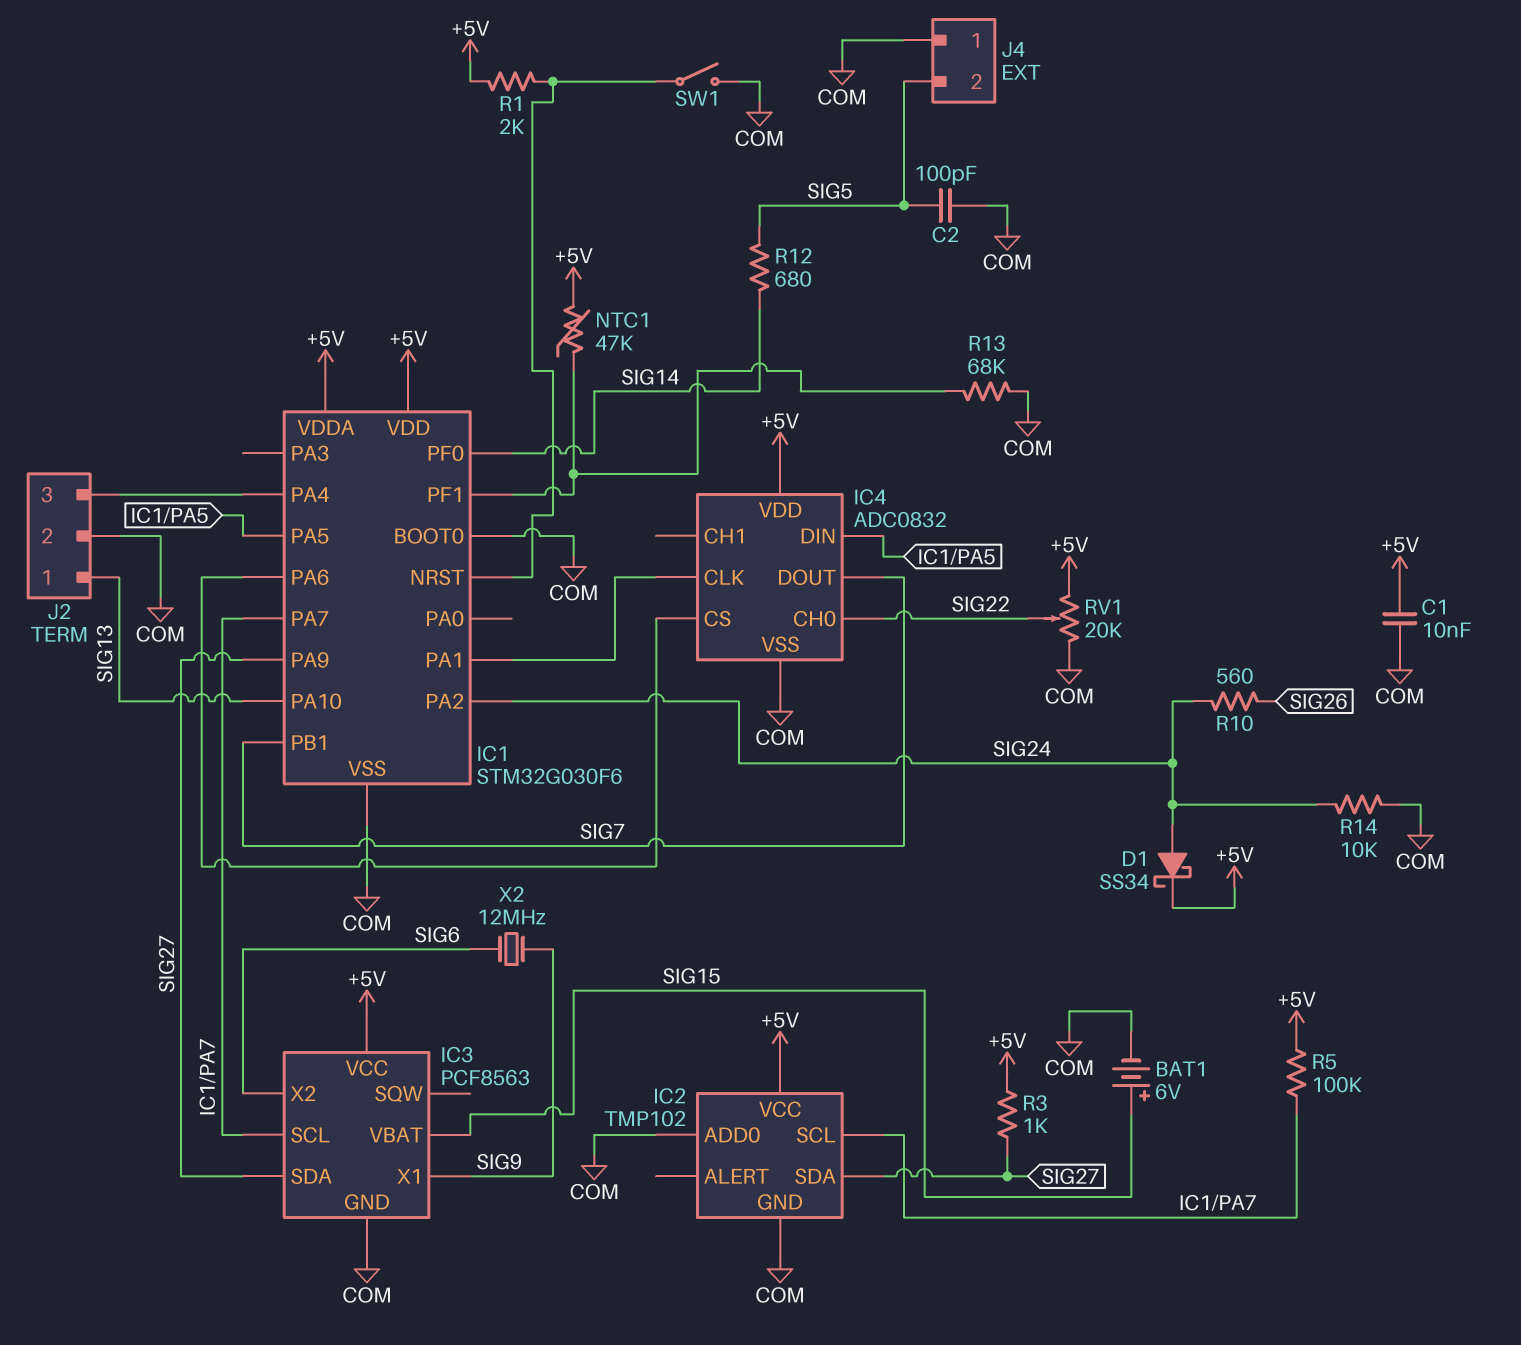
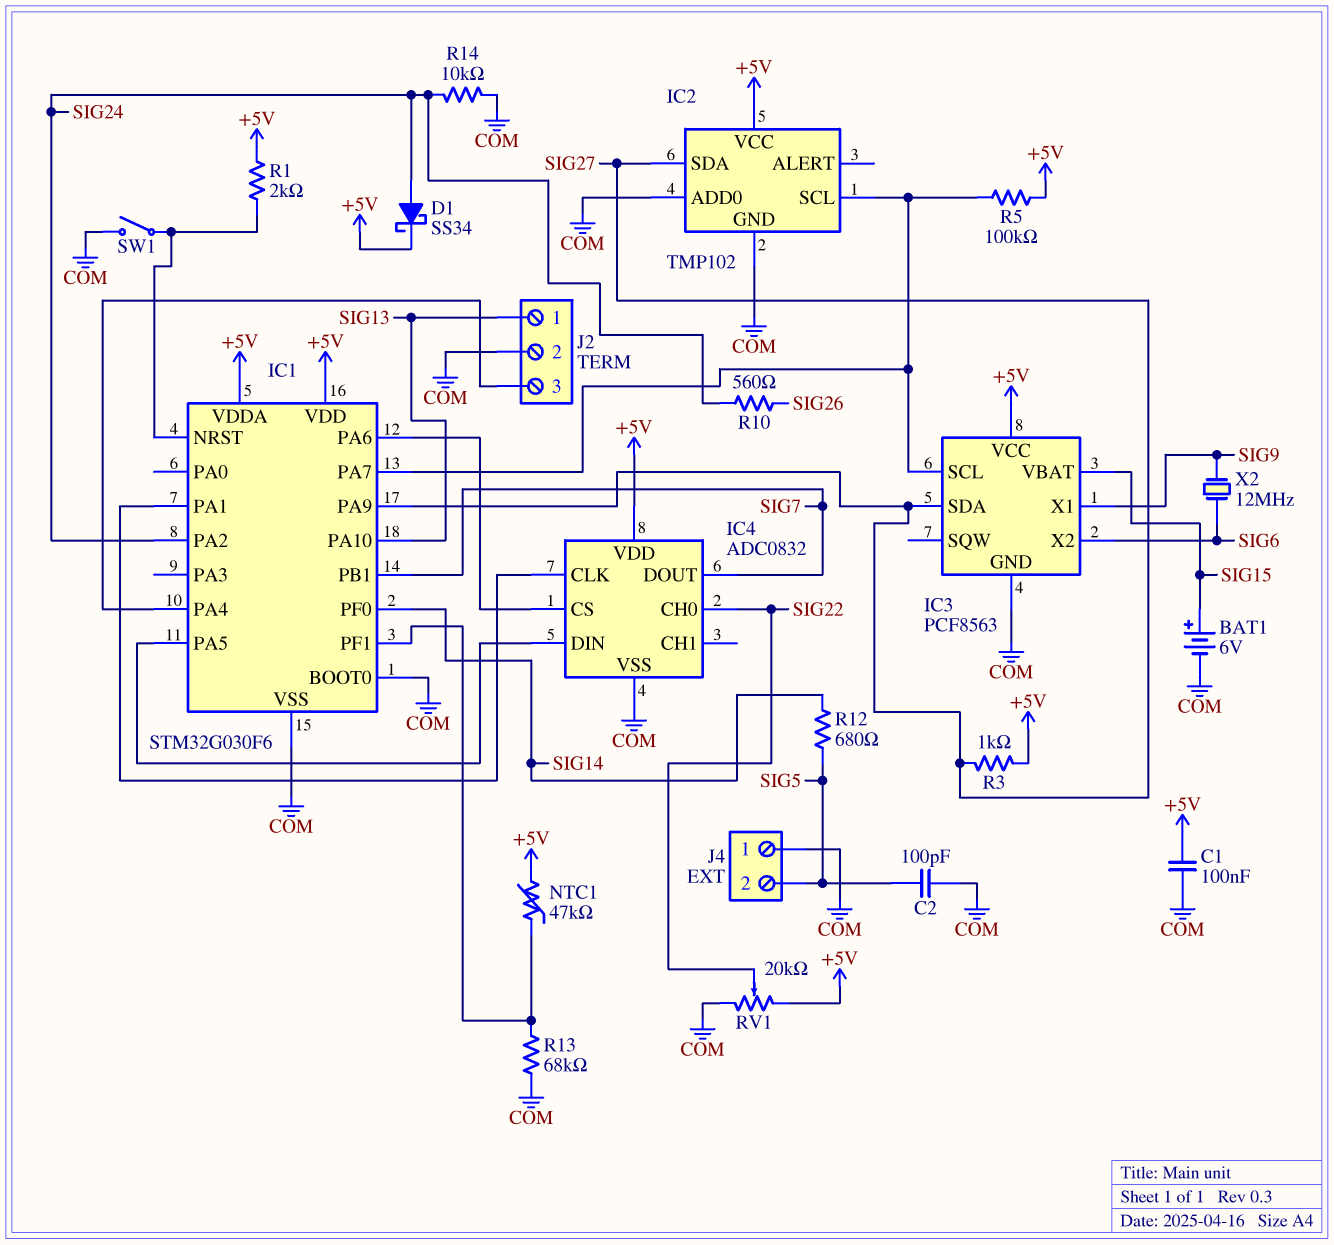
C1: 10nF (+5V, COM) -> 100nF (+5V, COM)

